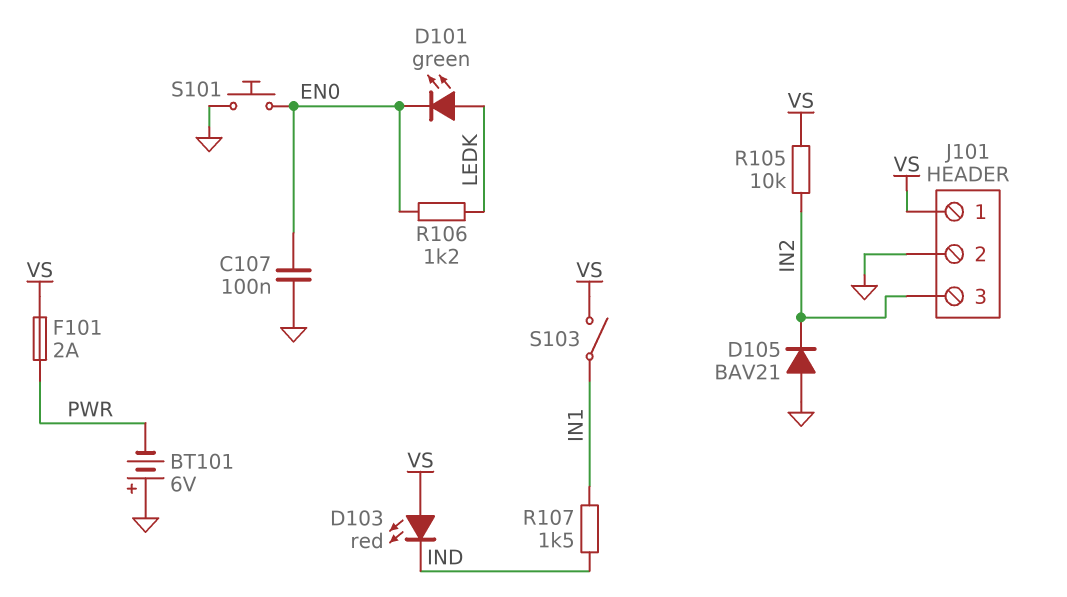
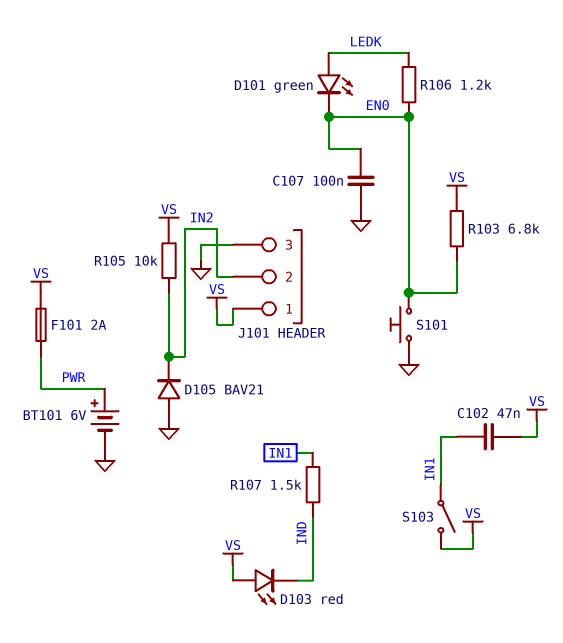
BT101: 6V (plus GND, minus PWR) -> 6V (plus PWR, minus GND)
C102: none -> 47nF (IN1, VS)
J101 pin 2: GND -> IN2
J101 pin 3: IN2 -> GND
R103: none -> 6.8k (EN0, VS)

